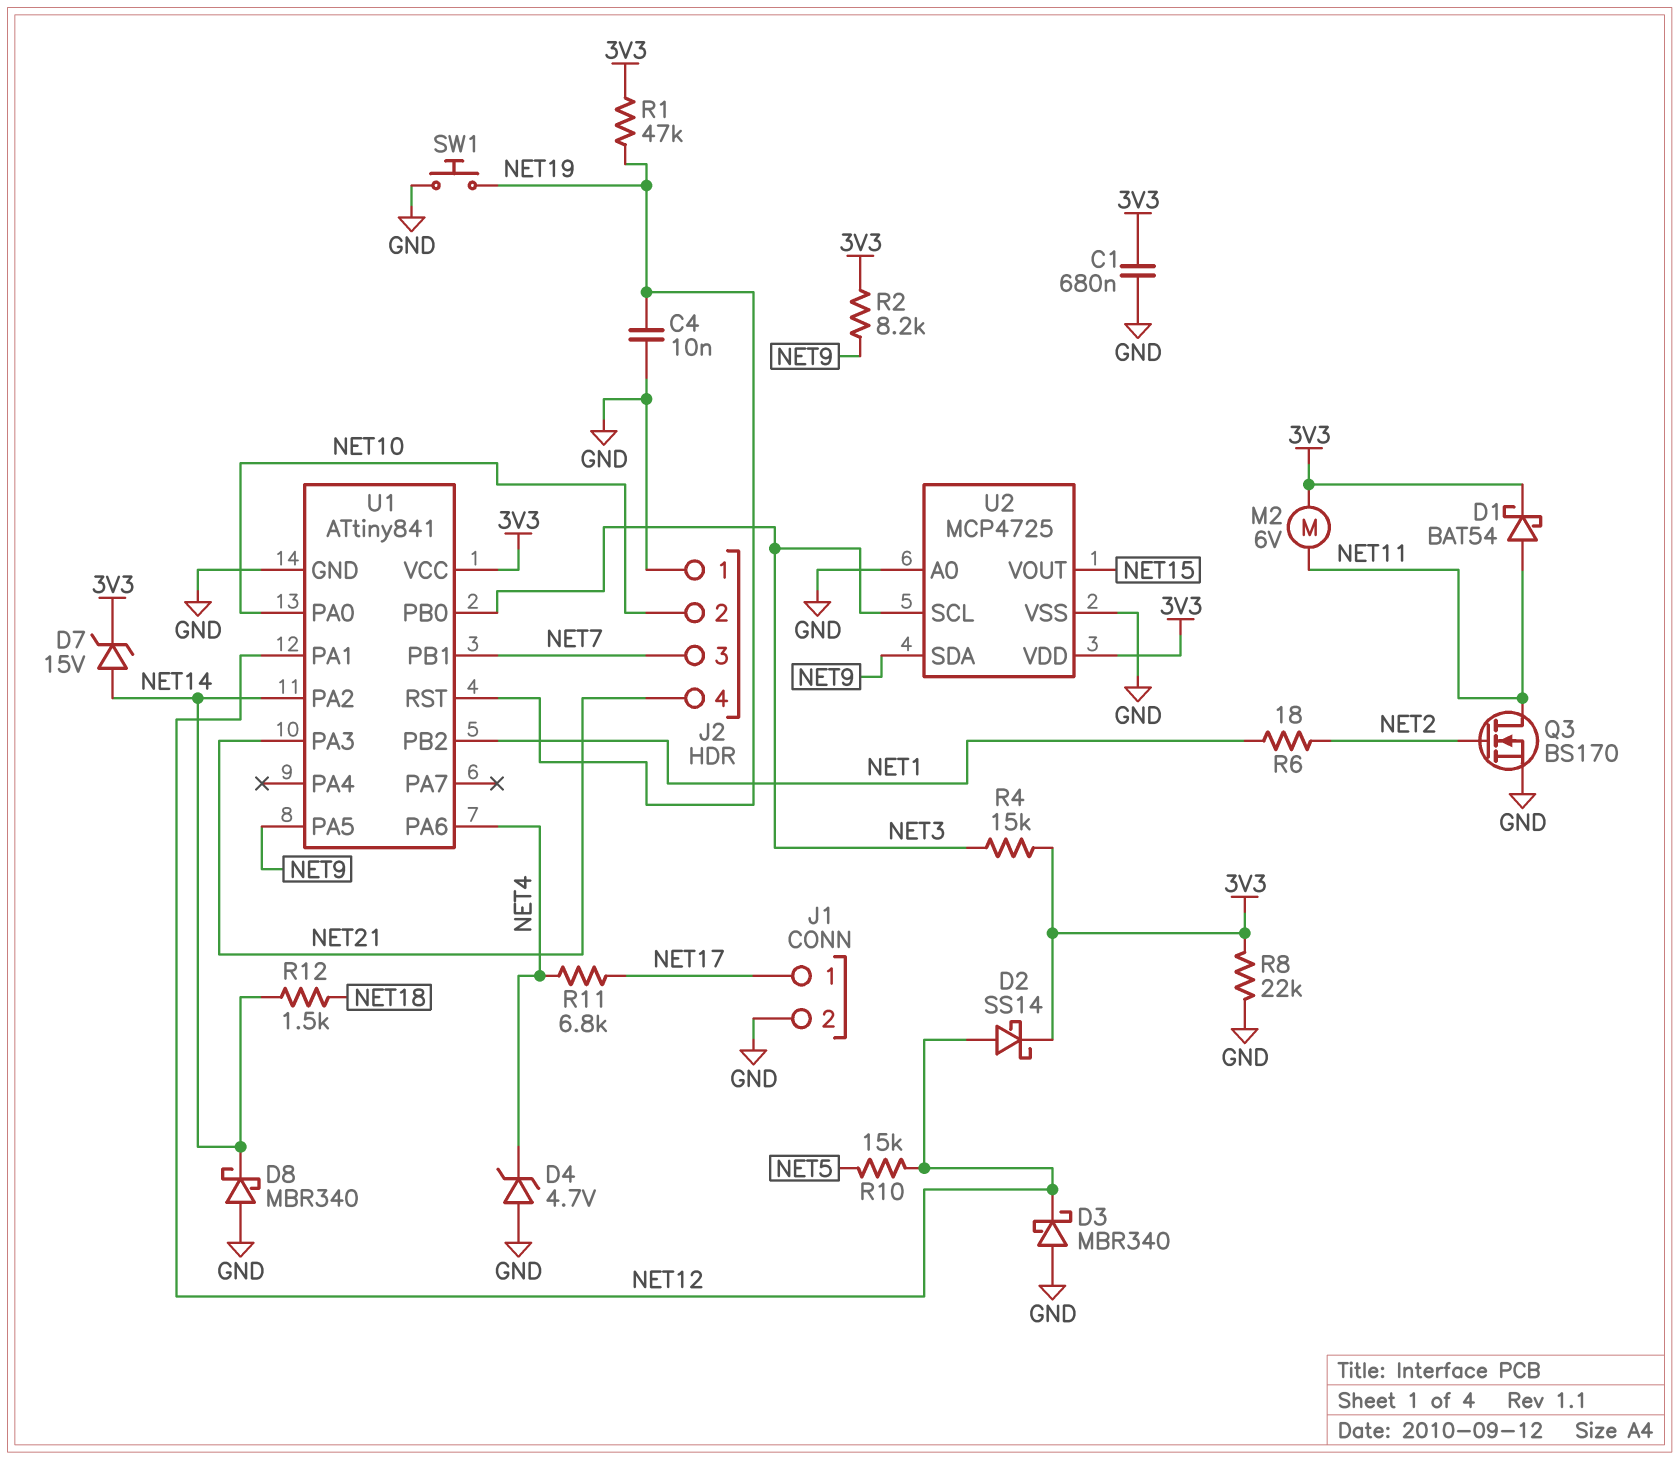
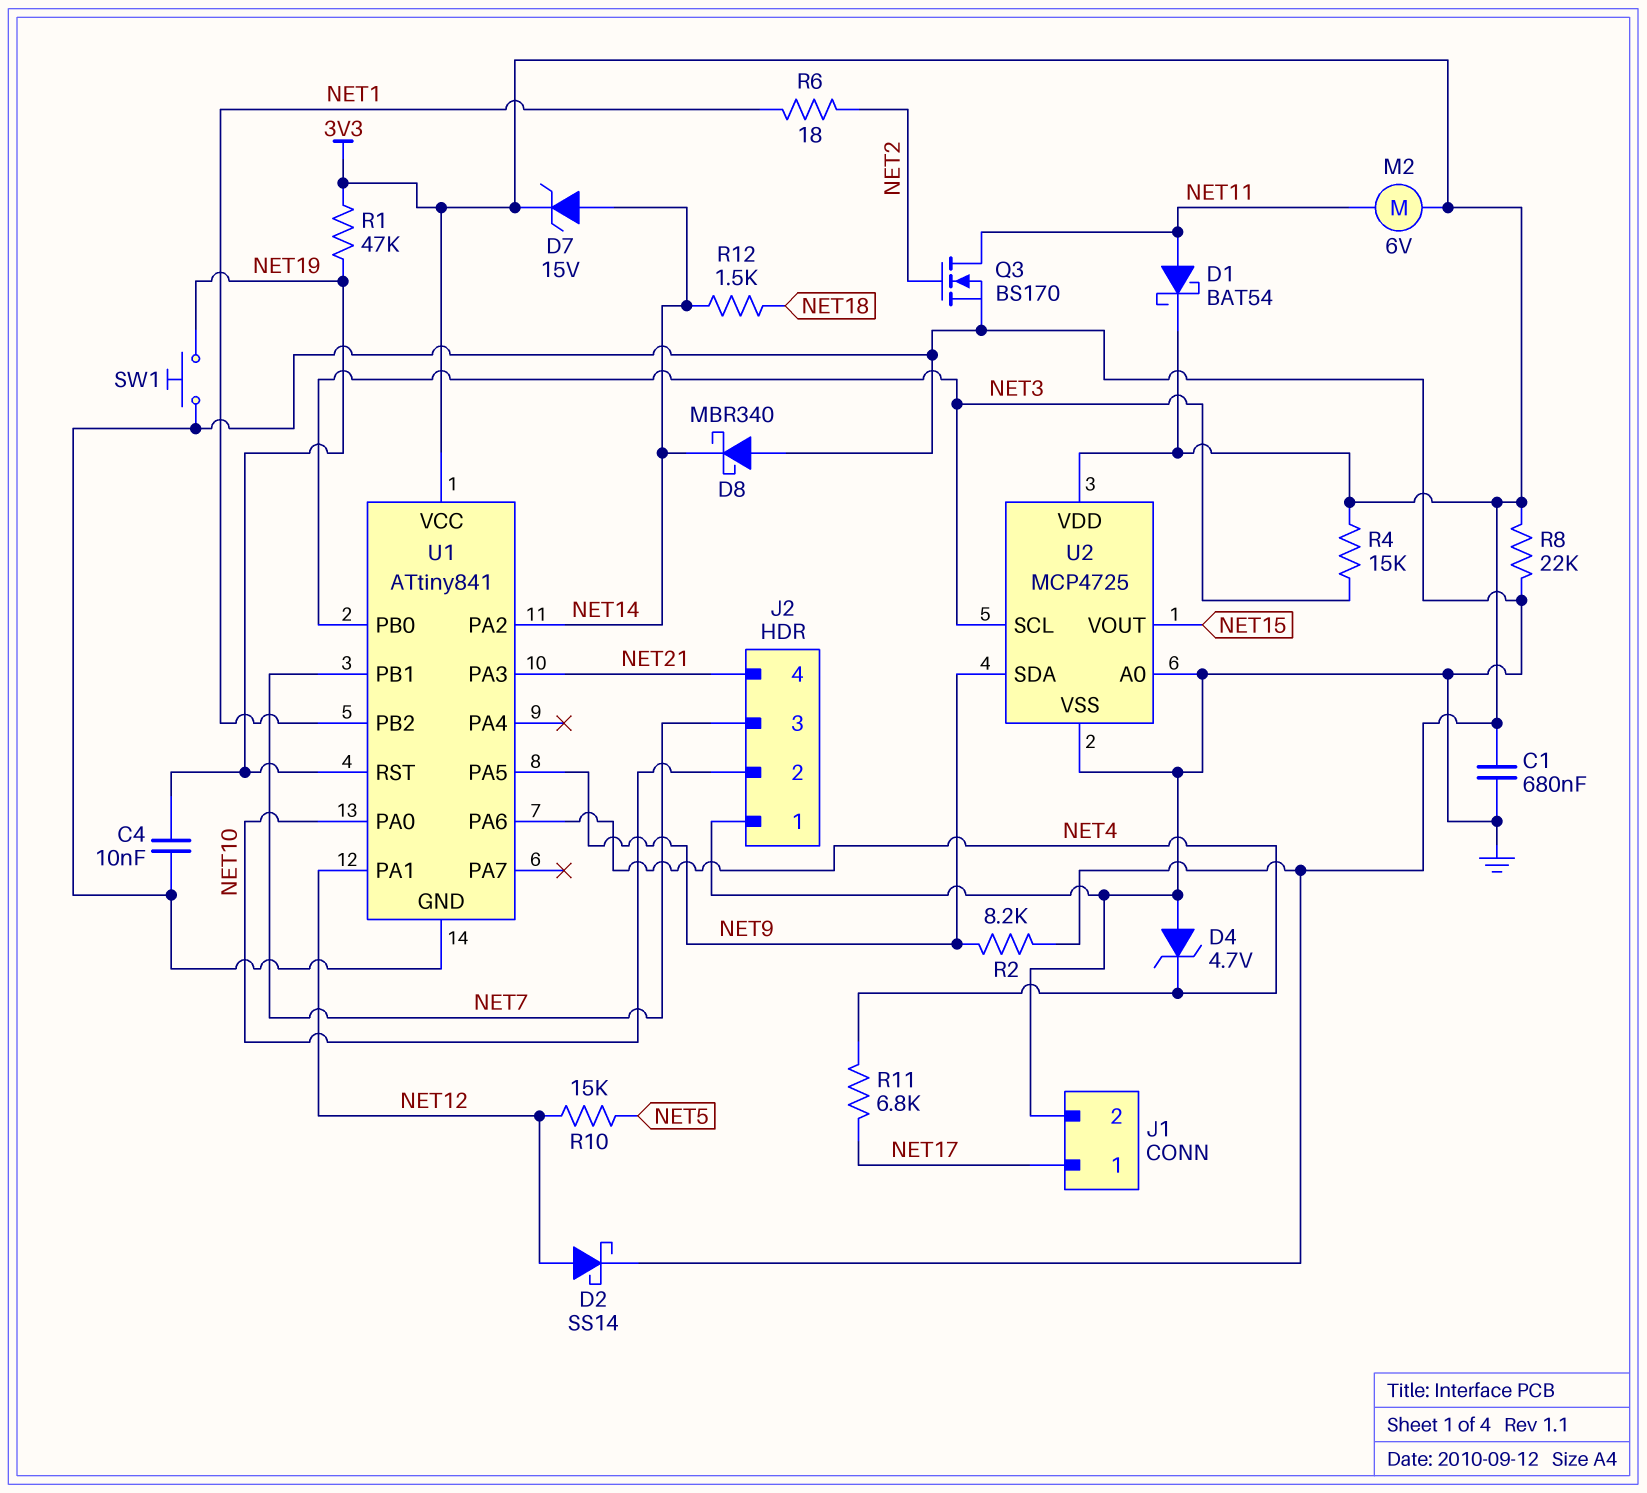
D3: schottky MBR340 (A GND, K NET12) -> none

